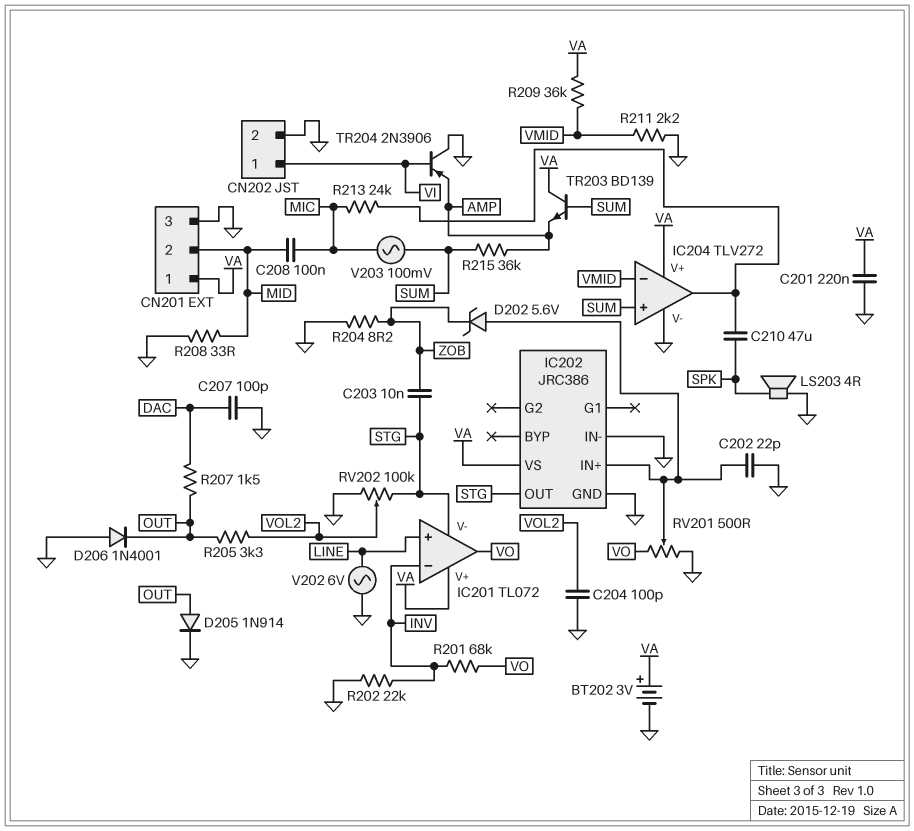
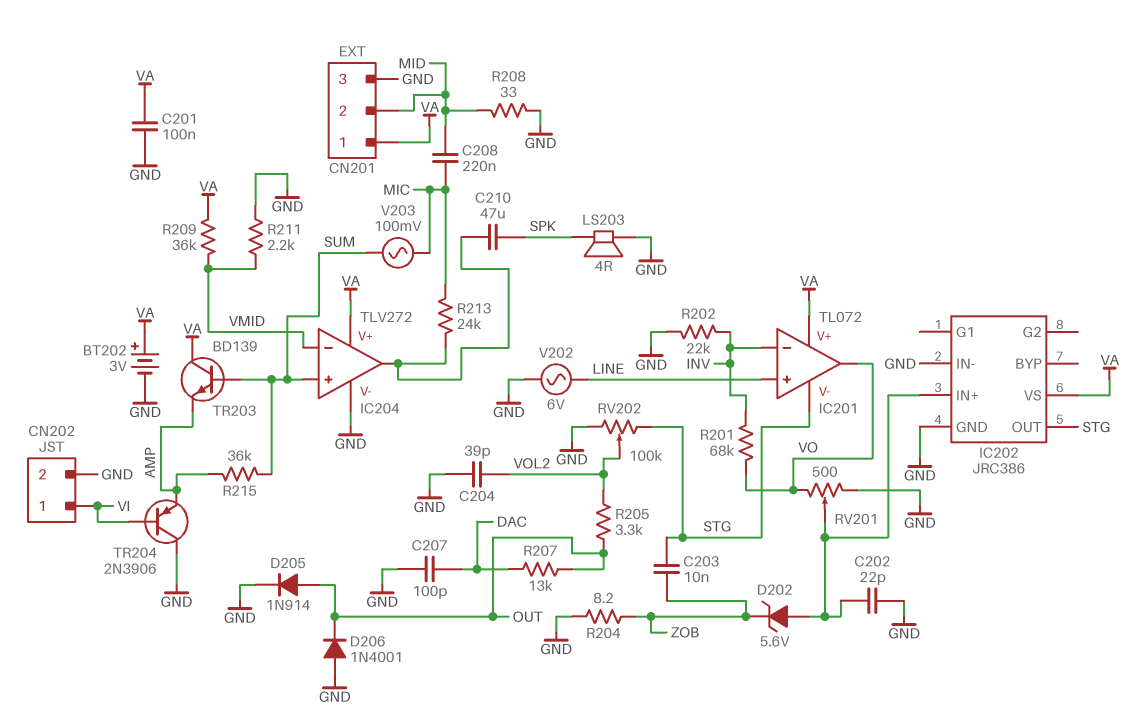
C201: 220nF (GND, VA) -> 100nF (GND, VA)
C204: 100pF (GND, VOL2) -> 39pF (GND, VOL2)
C208: 100nF (MIC, MID) -> 220nF (MIC, MID)
R207: 1.5k (DAC, OUT) -> 13k (DAC, OUT)

